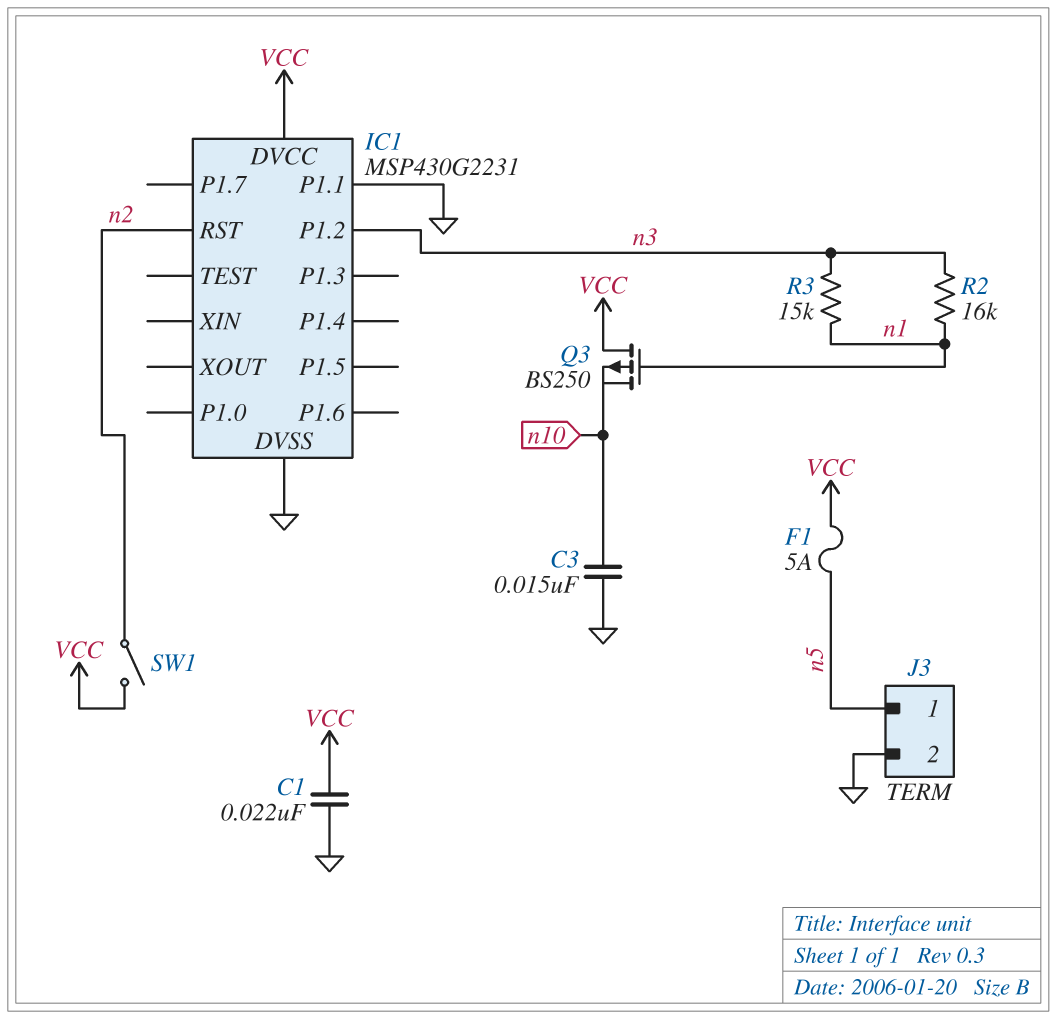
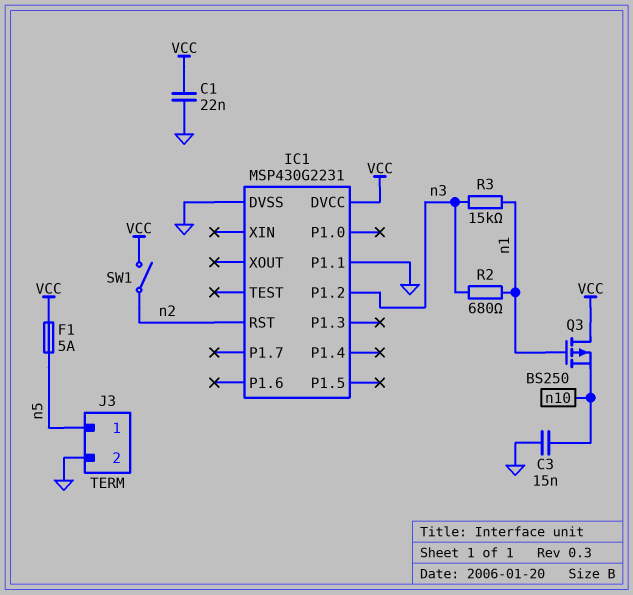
R2: 16k (n1, n3) -> 680 (n1, n3)

